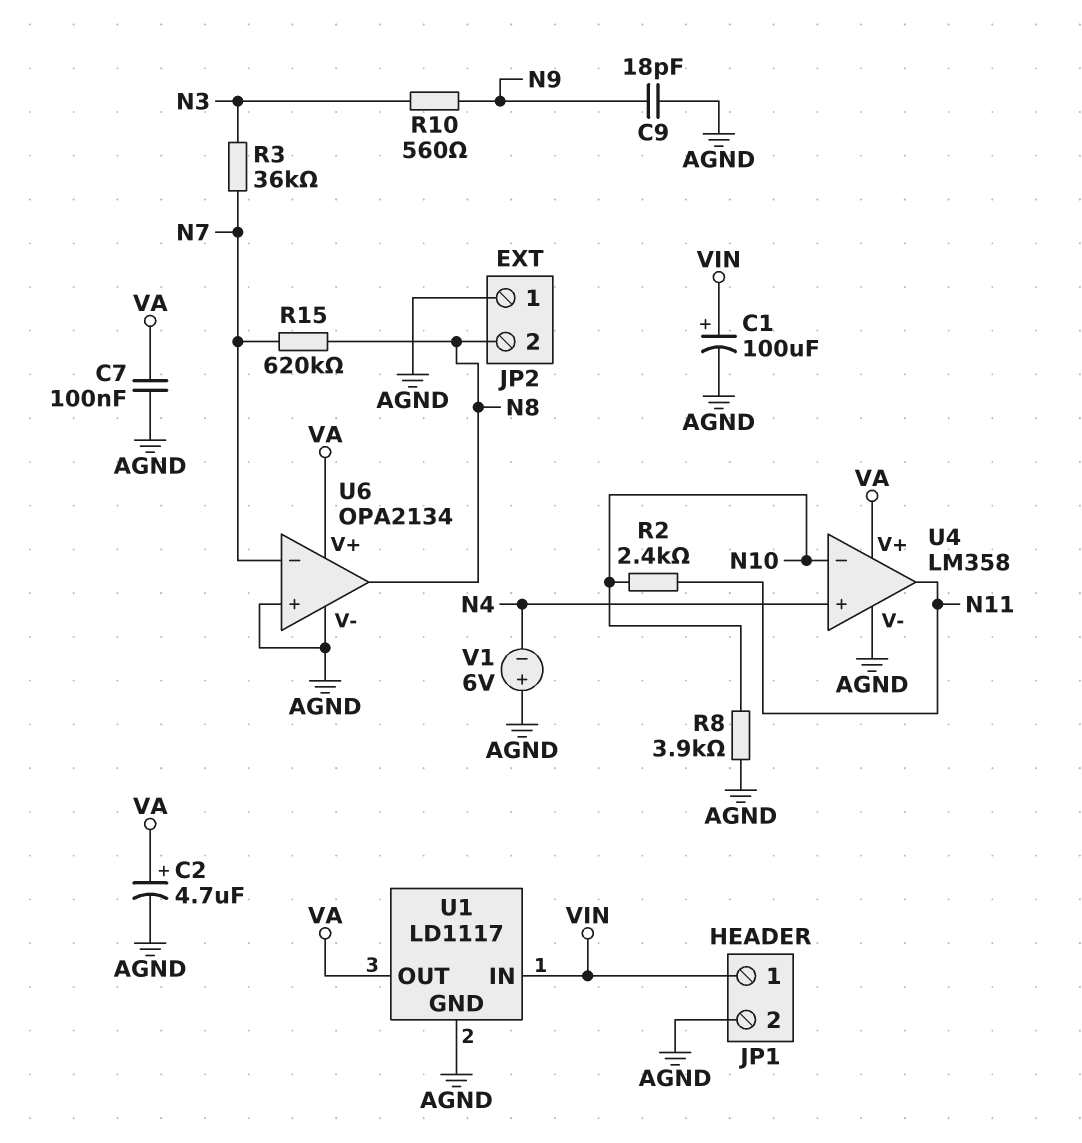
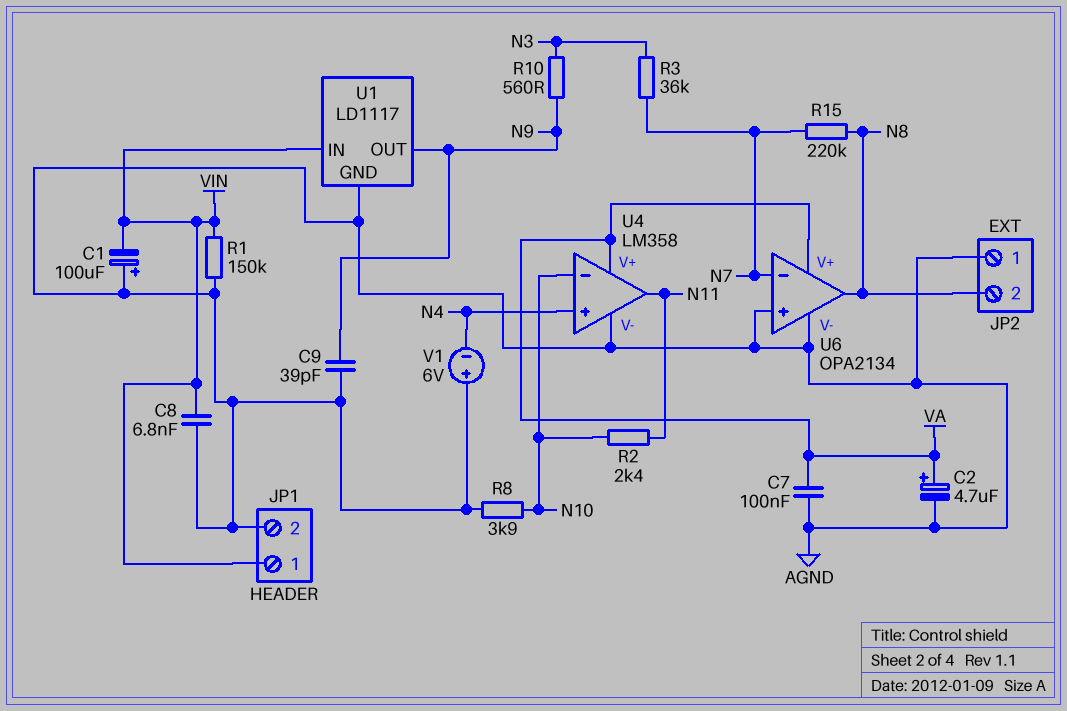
C1: 100uF (plus VIN, minus AGND) -> 100uF (plus AGND, minus VIN)
C8: none -> 6.8nF (AGND, VIN)
C9: 18pF (AGND, N9) -> 39pF (AGND, N9)
R1: none -> 150k (AGND, VIN)
R15: 620k (N7, N8) -> 220k (N7, N8)
U1 pin OUT: VA -> N9

